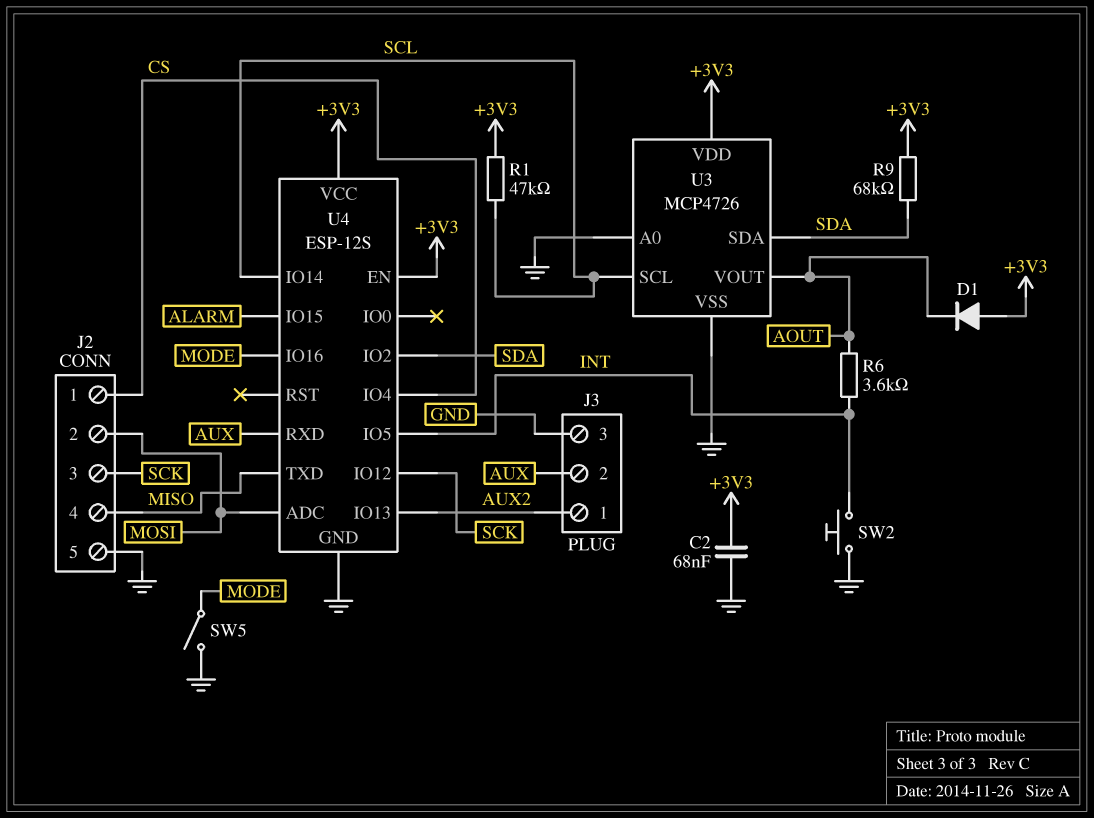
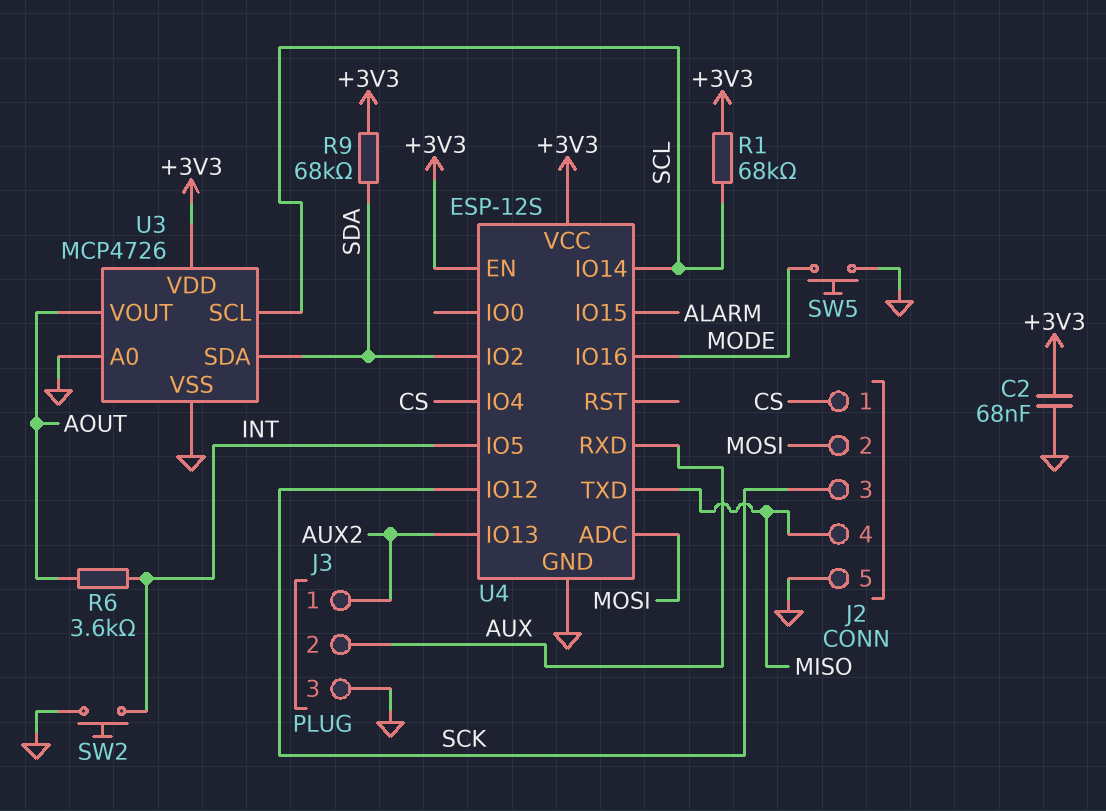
D1: diode (A +3V3, K AOUT) -> none
R1: 47k (+3V3, SCL) -> 68k (+3V3, SCL)
SW5: switch (GND, MODE) -> button (GND, MODE)

